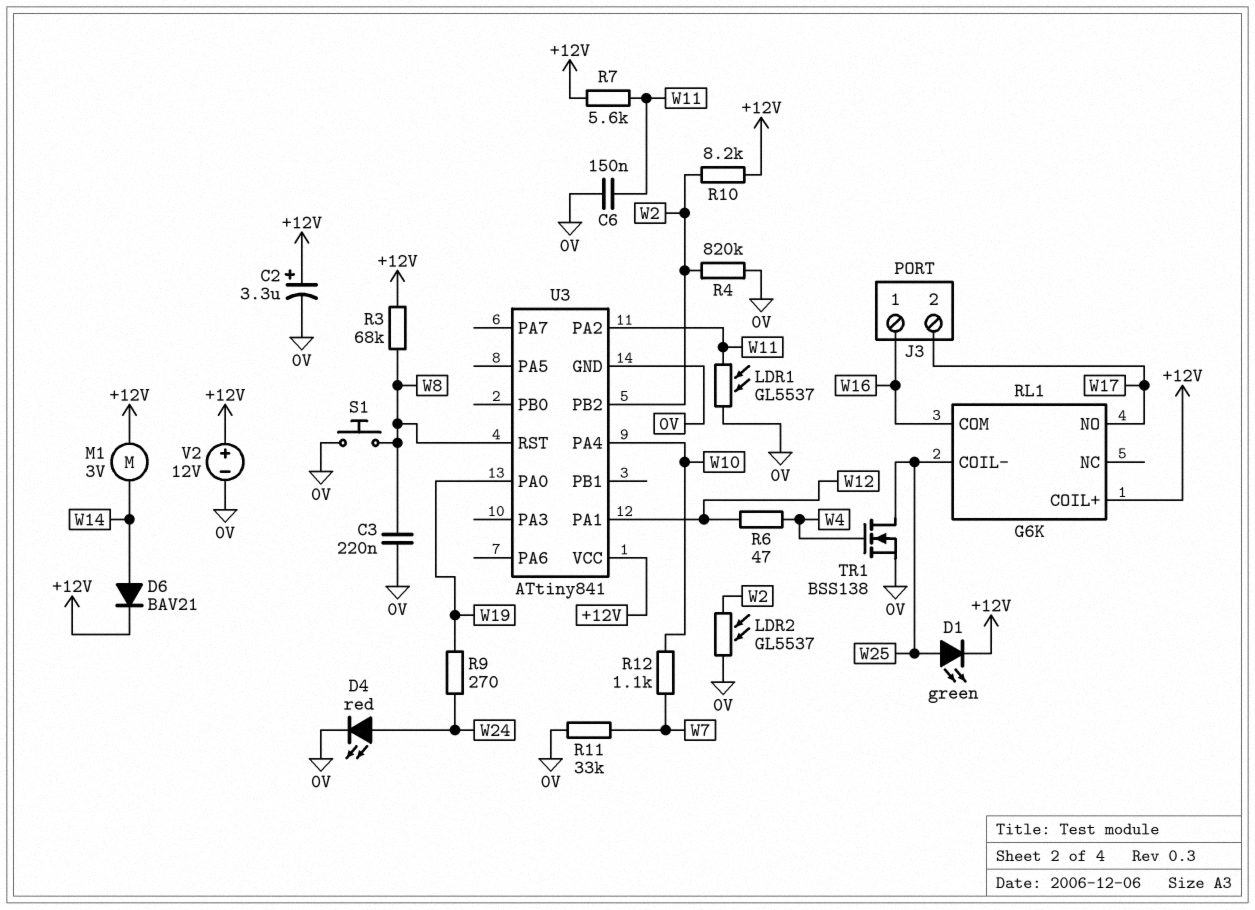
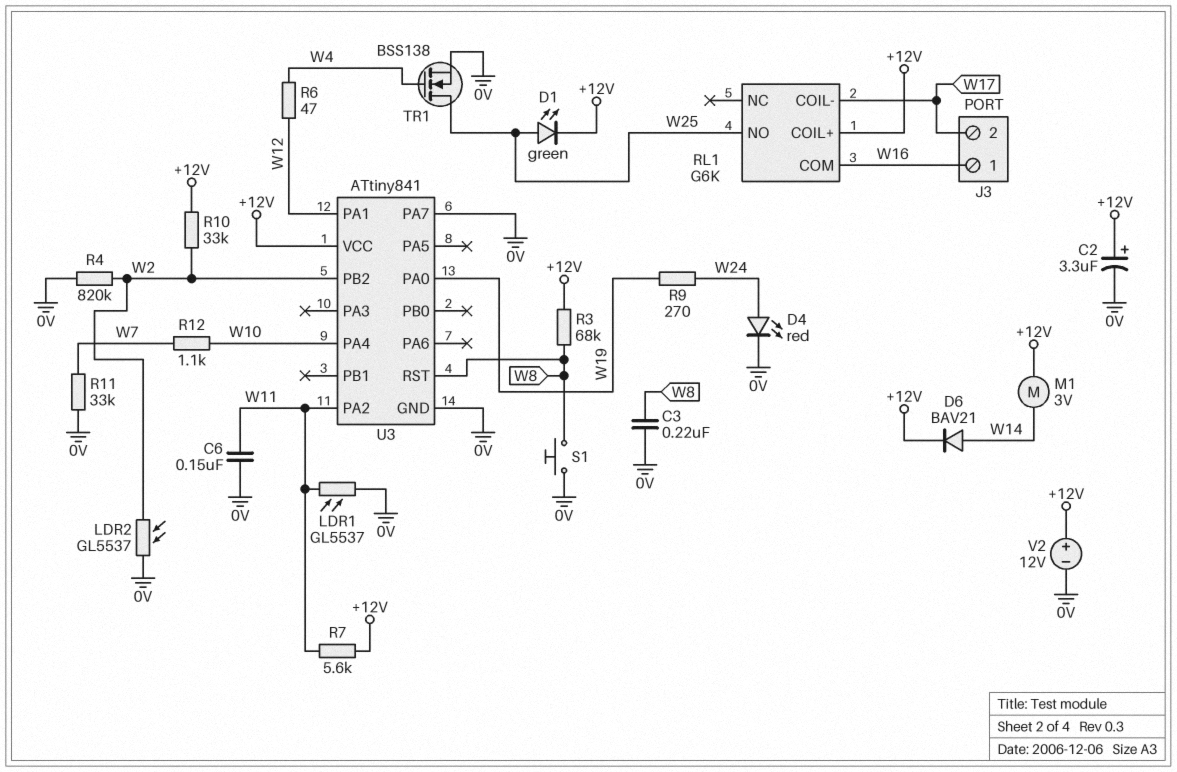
R10: 8.2k (+12V, W2) -> 33k (+12V, W2)
RL1 pin COIL-: W25 -> W17
RL1 pin NO: W17 -> W25
U3 pin PA7: none -> 0V

